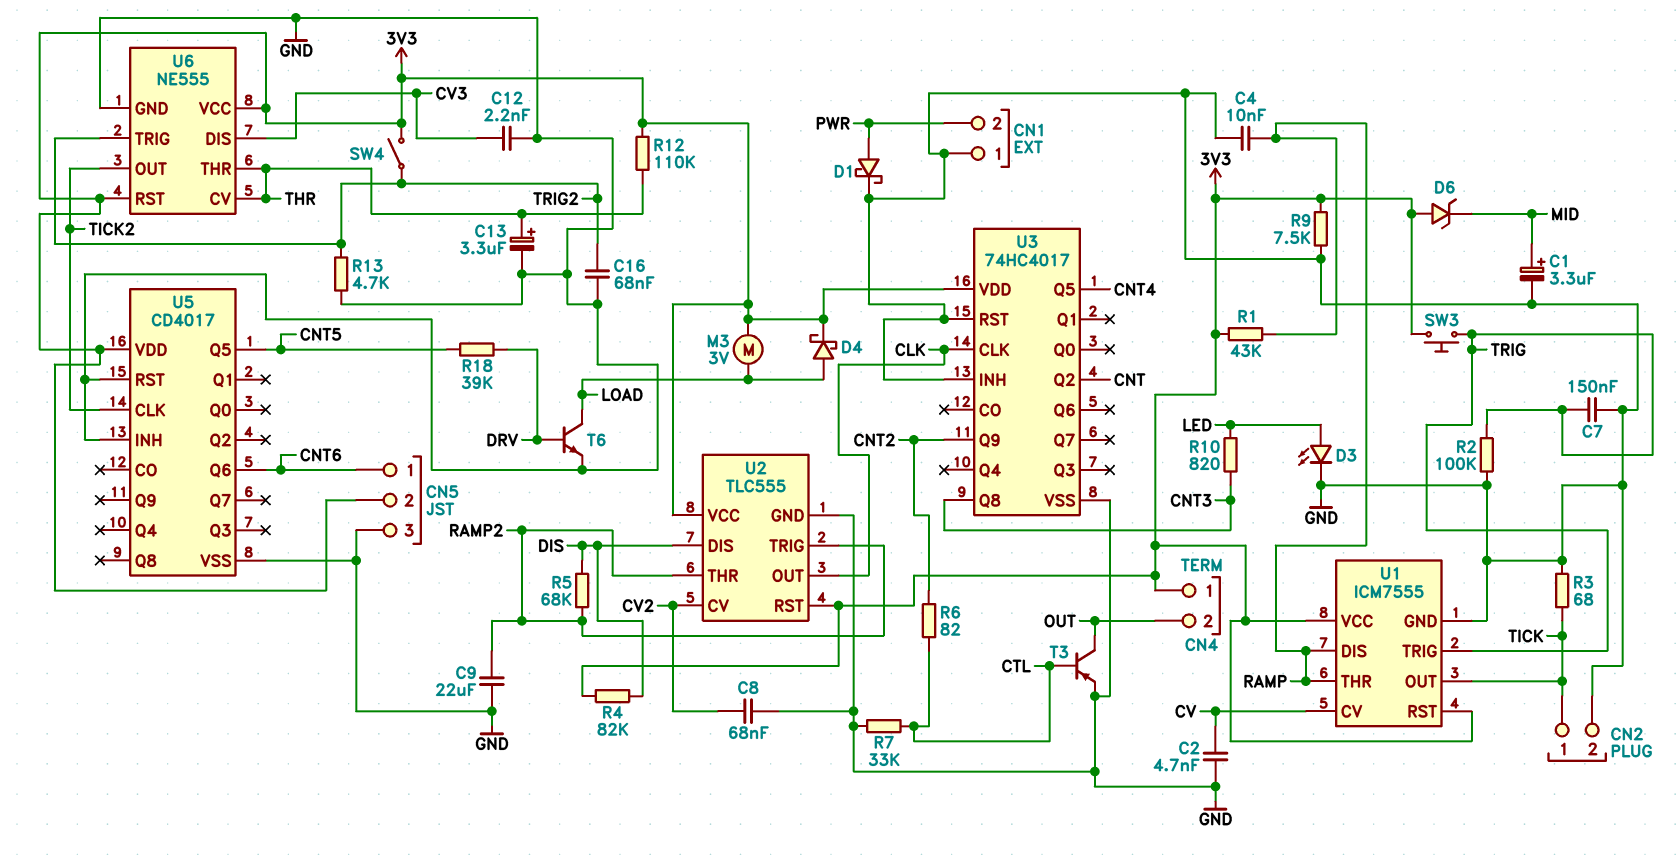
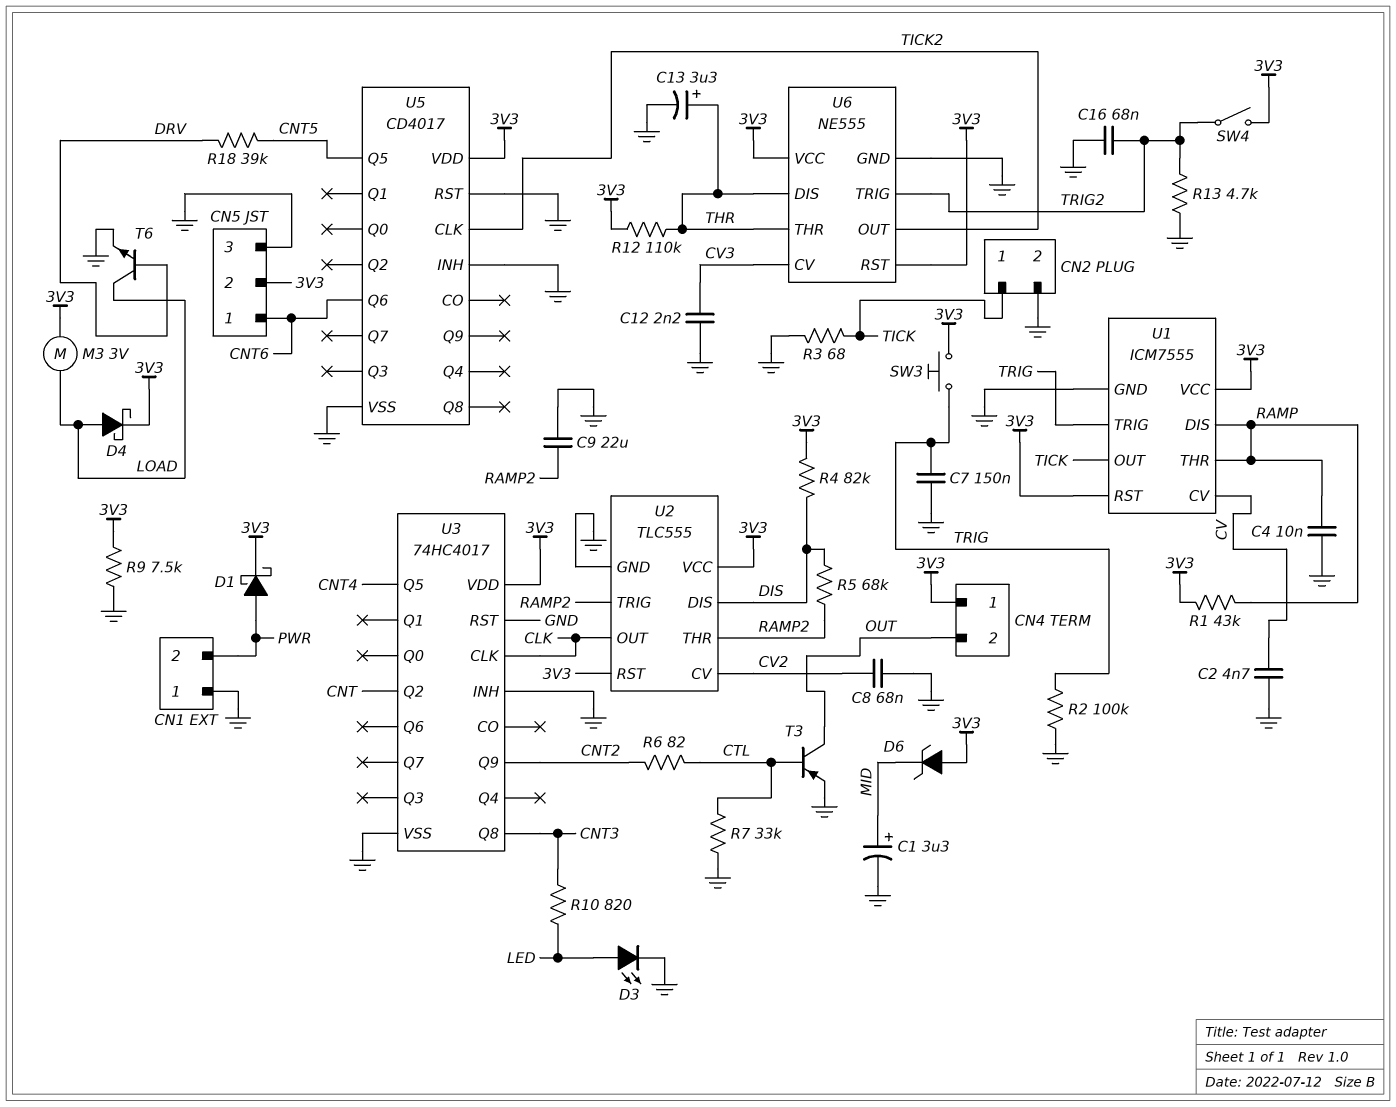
D1: schottky (A PWR, K GND) -> schottky (A PWR, K 3V3)
U6 pin CV: THR -> CV3
U6 pin DIS: CV3 -> THR

